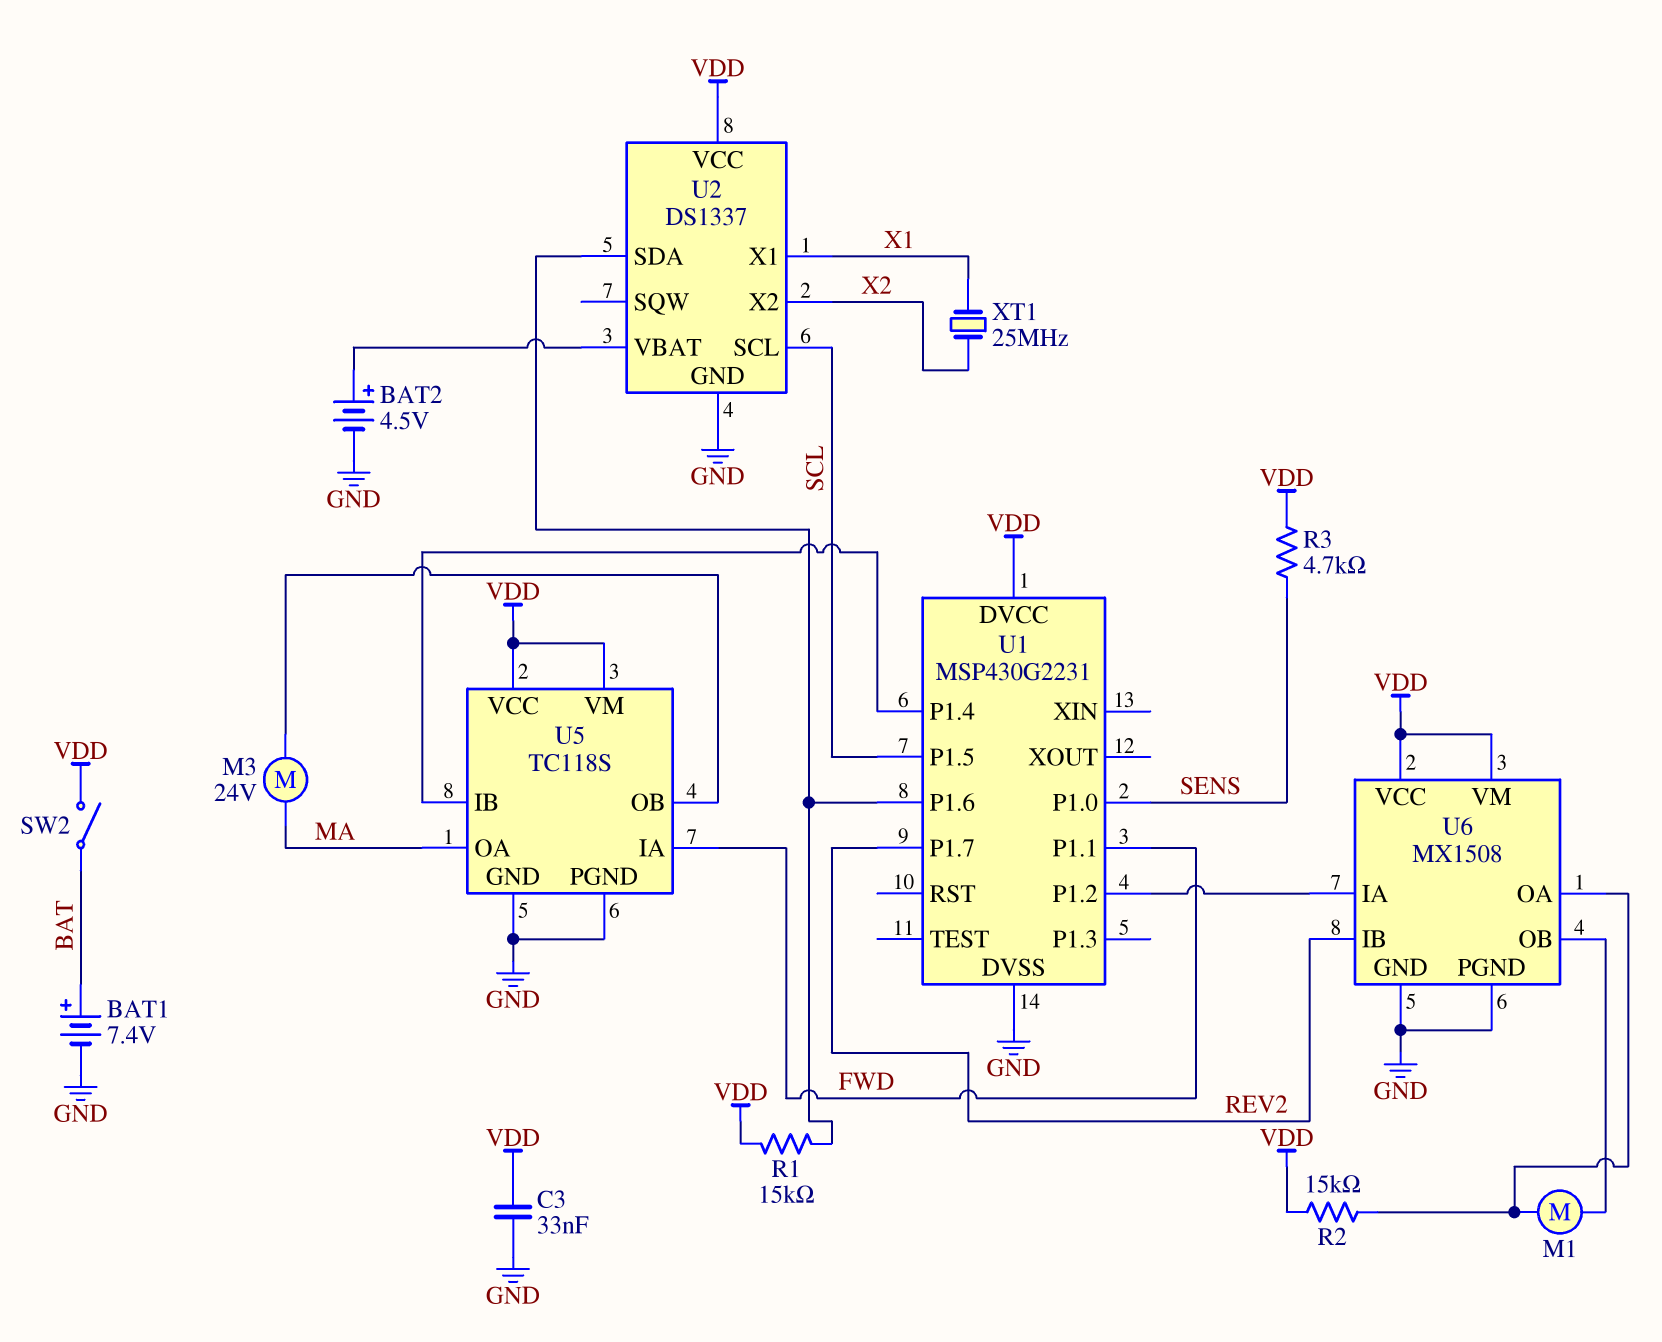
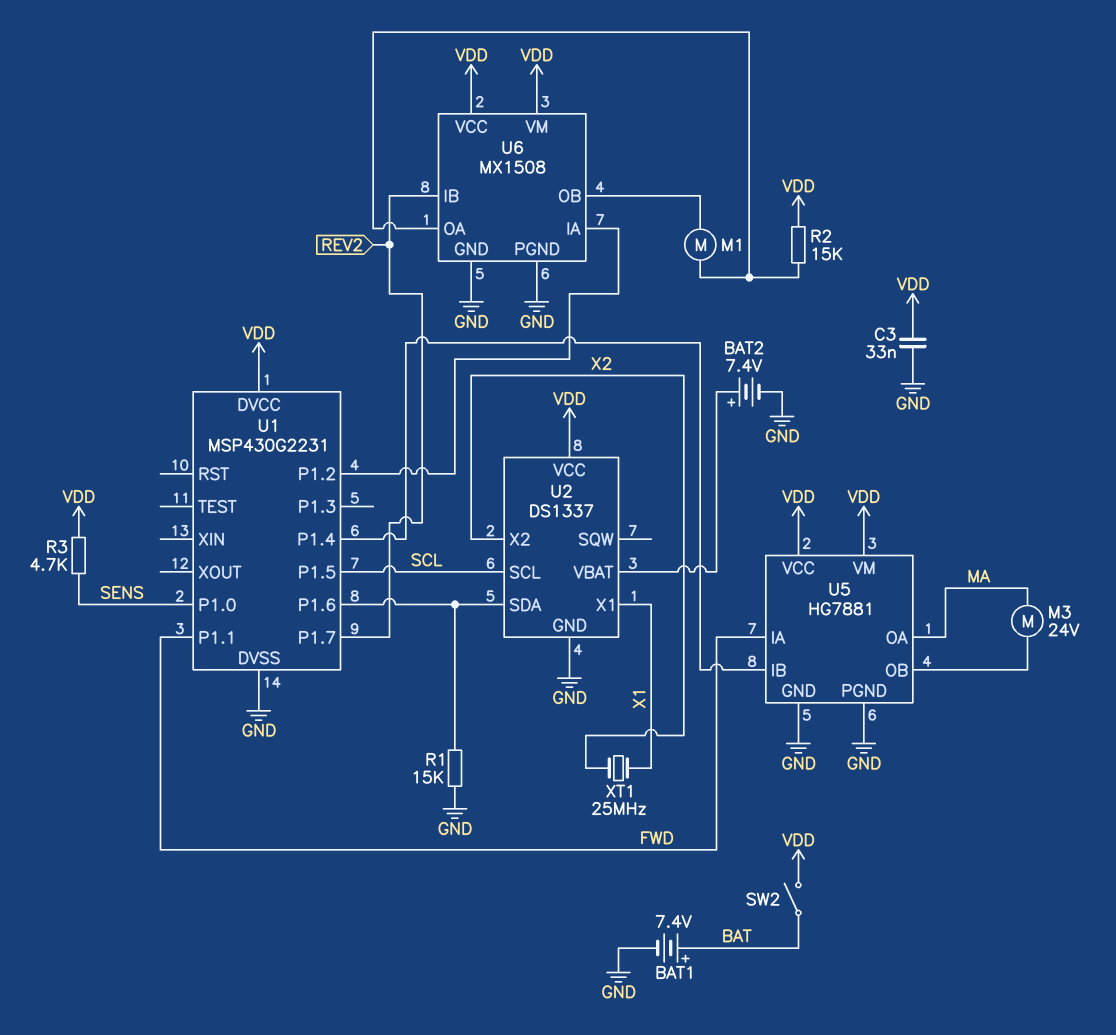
BAT2: 4.5V (plus U2/VBAT, minus GND) -> 7.4V (plus U2/VBAT, minus GND)
R1: 15k (U1/P1.6, VDD) -> 15k (GND, U1/P1.6)
U5: TC118S -> HG7881

